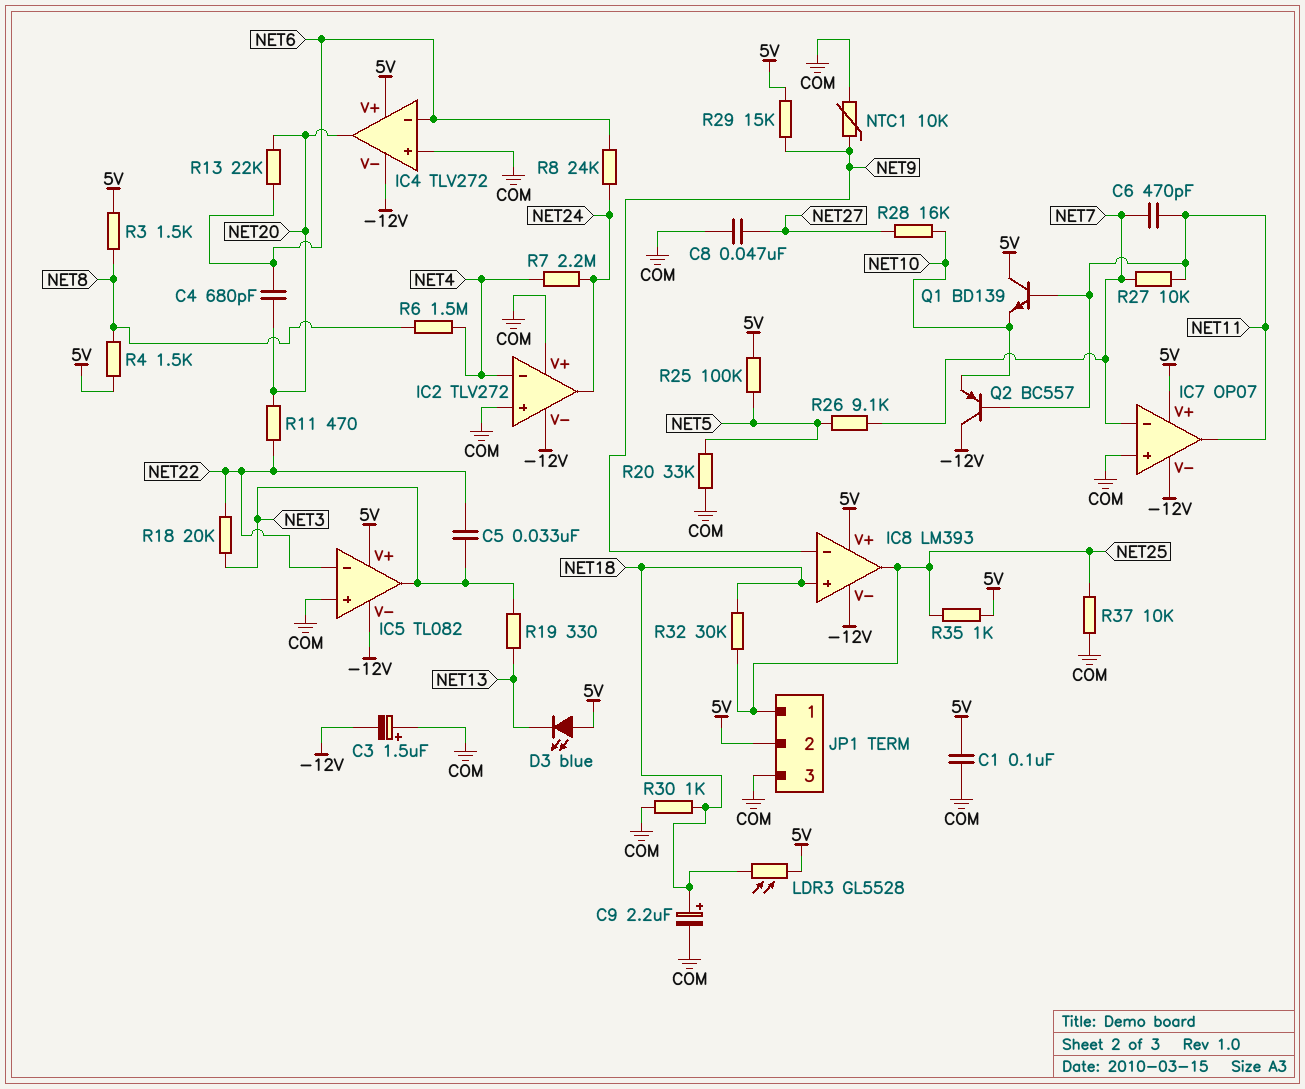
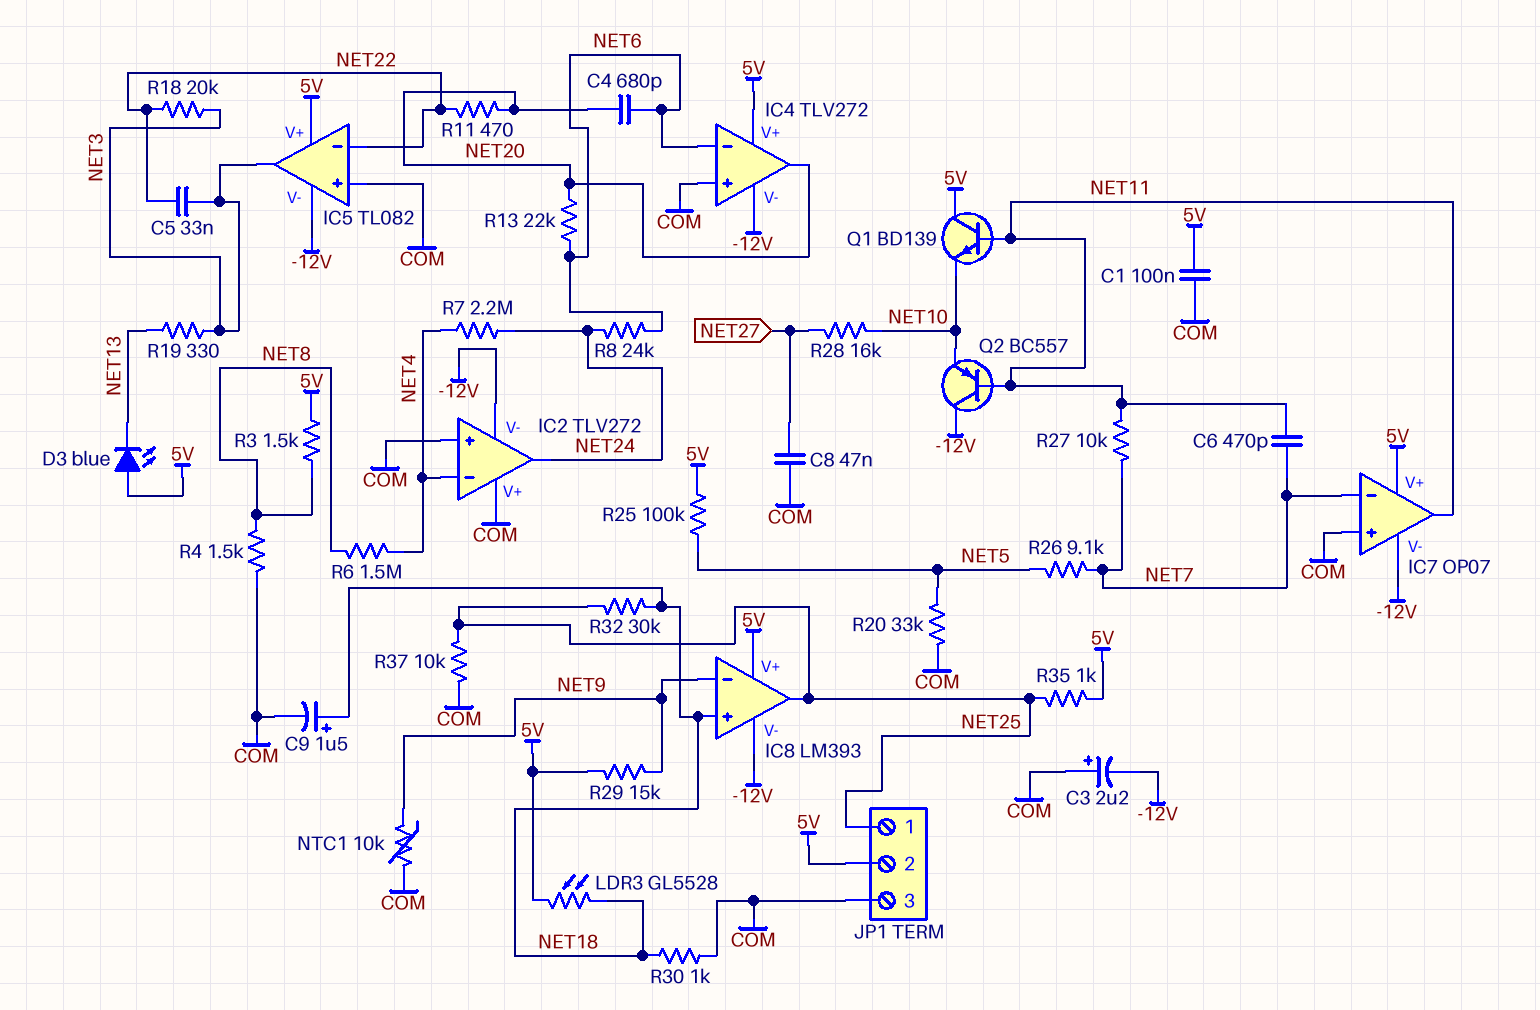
C3: 1.5uF (plus COM, minus -12V) -> 2.2uF (plus COM, minus -12V)
C9: 2.2uF (plus NET18, minus COM) -> 1.5uF (plus NET18, minus COM)
R4: 1.5k (5V, NET8) -> 1.5k (COM, NET8)

